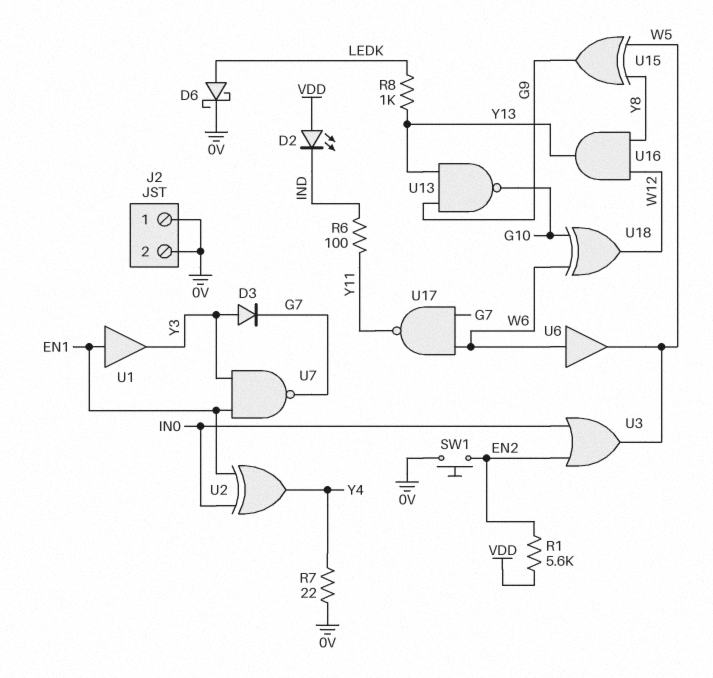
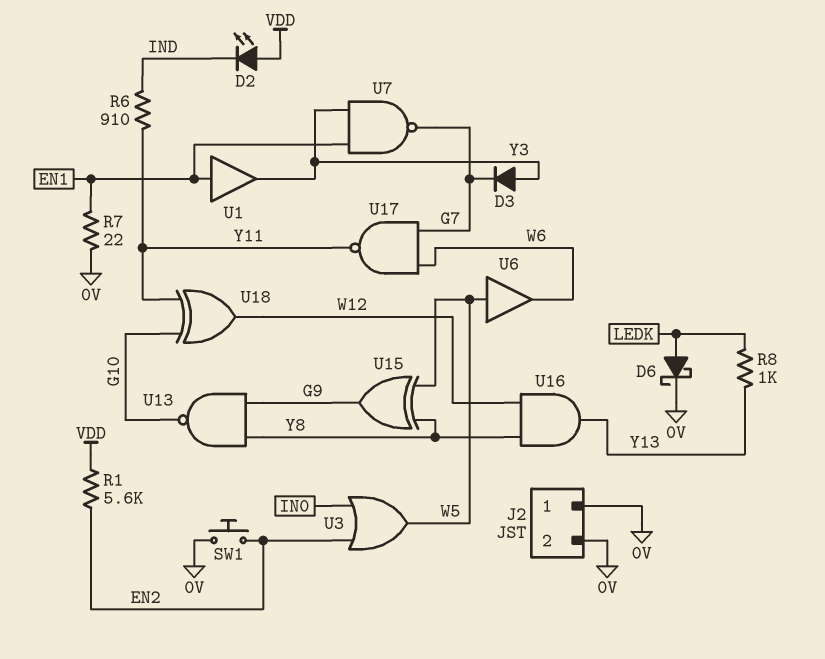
R6: 100 (IND, Y11) -> 910 (IND, Y11)
R7: 22 (0V, Y4) -> 22 (0V, EN1)
U2: XOR (in EN1, in IN0, out Y4) -> none
U6: buffer (in W6, out W5) -> buffer (in W5, out W6)
U13: NAND (in G9, in Y13, out G10) -> NAND (in G9, in Y8, out G10)
U18: XOR (in G10, in W6, out W12) -> XOR (in G10, in Y11, out W12)

